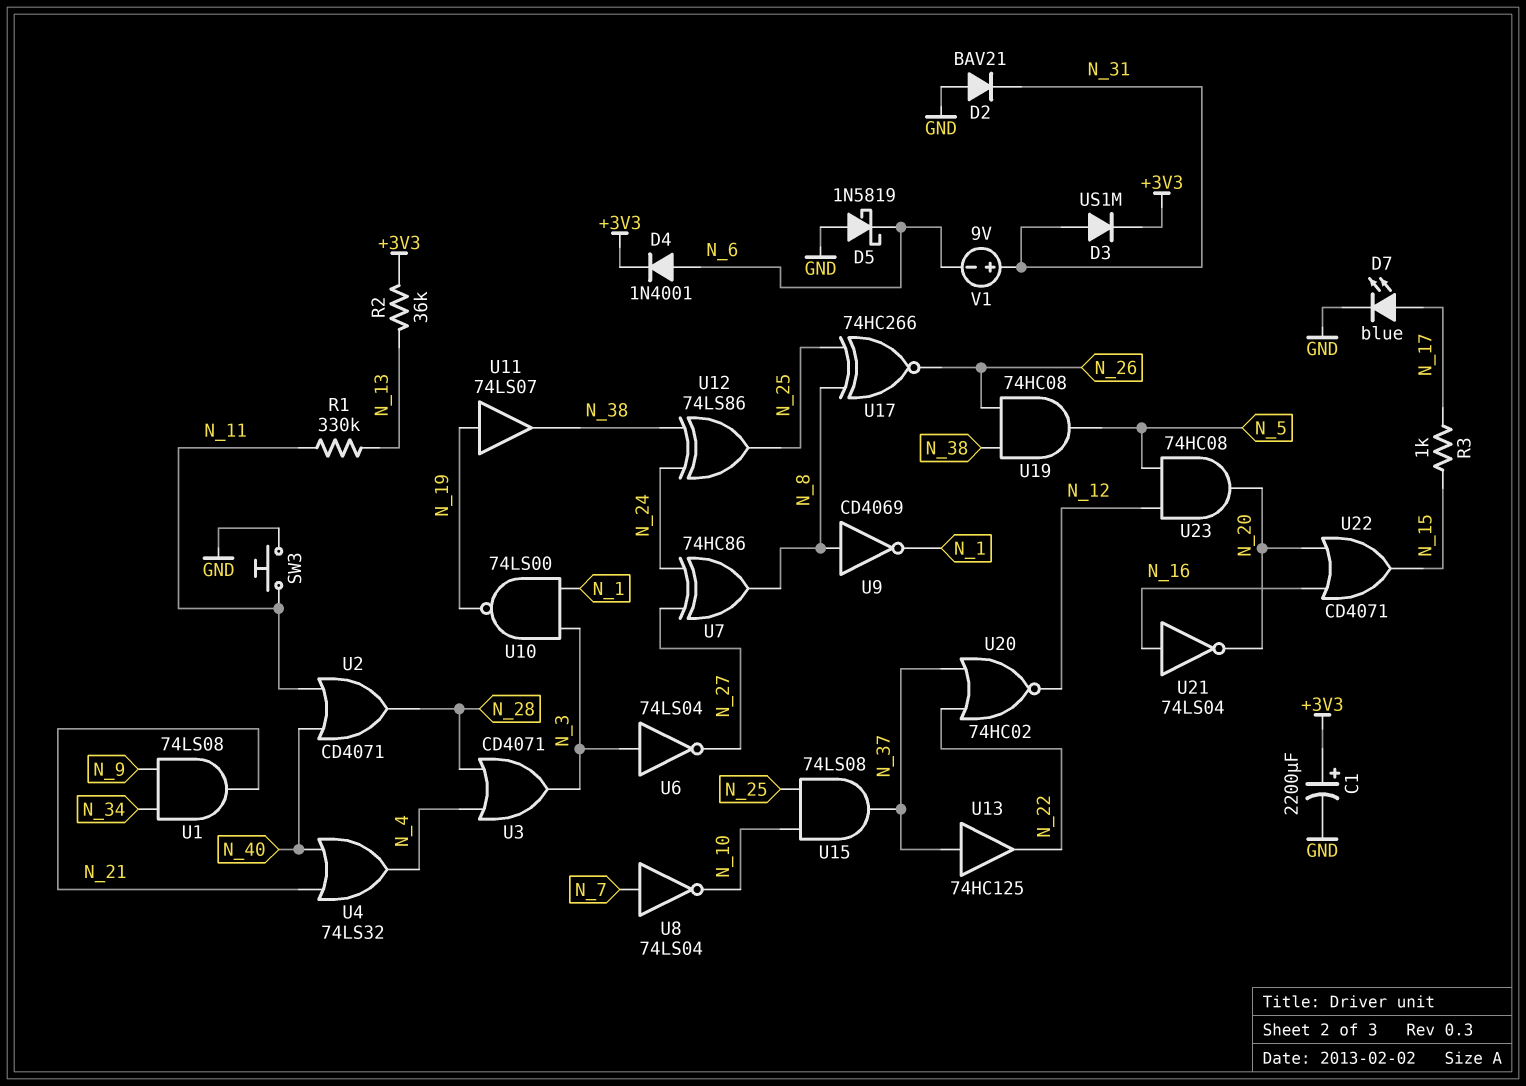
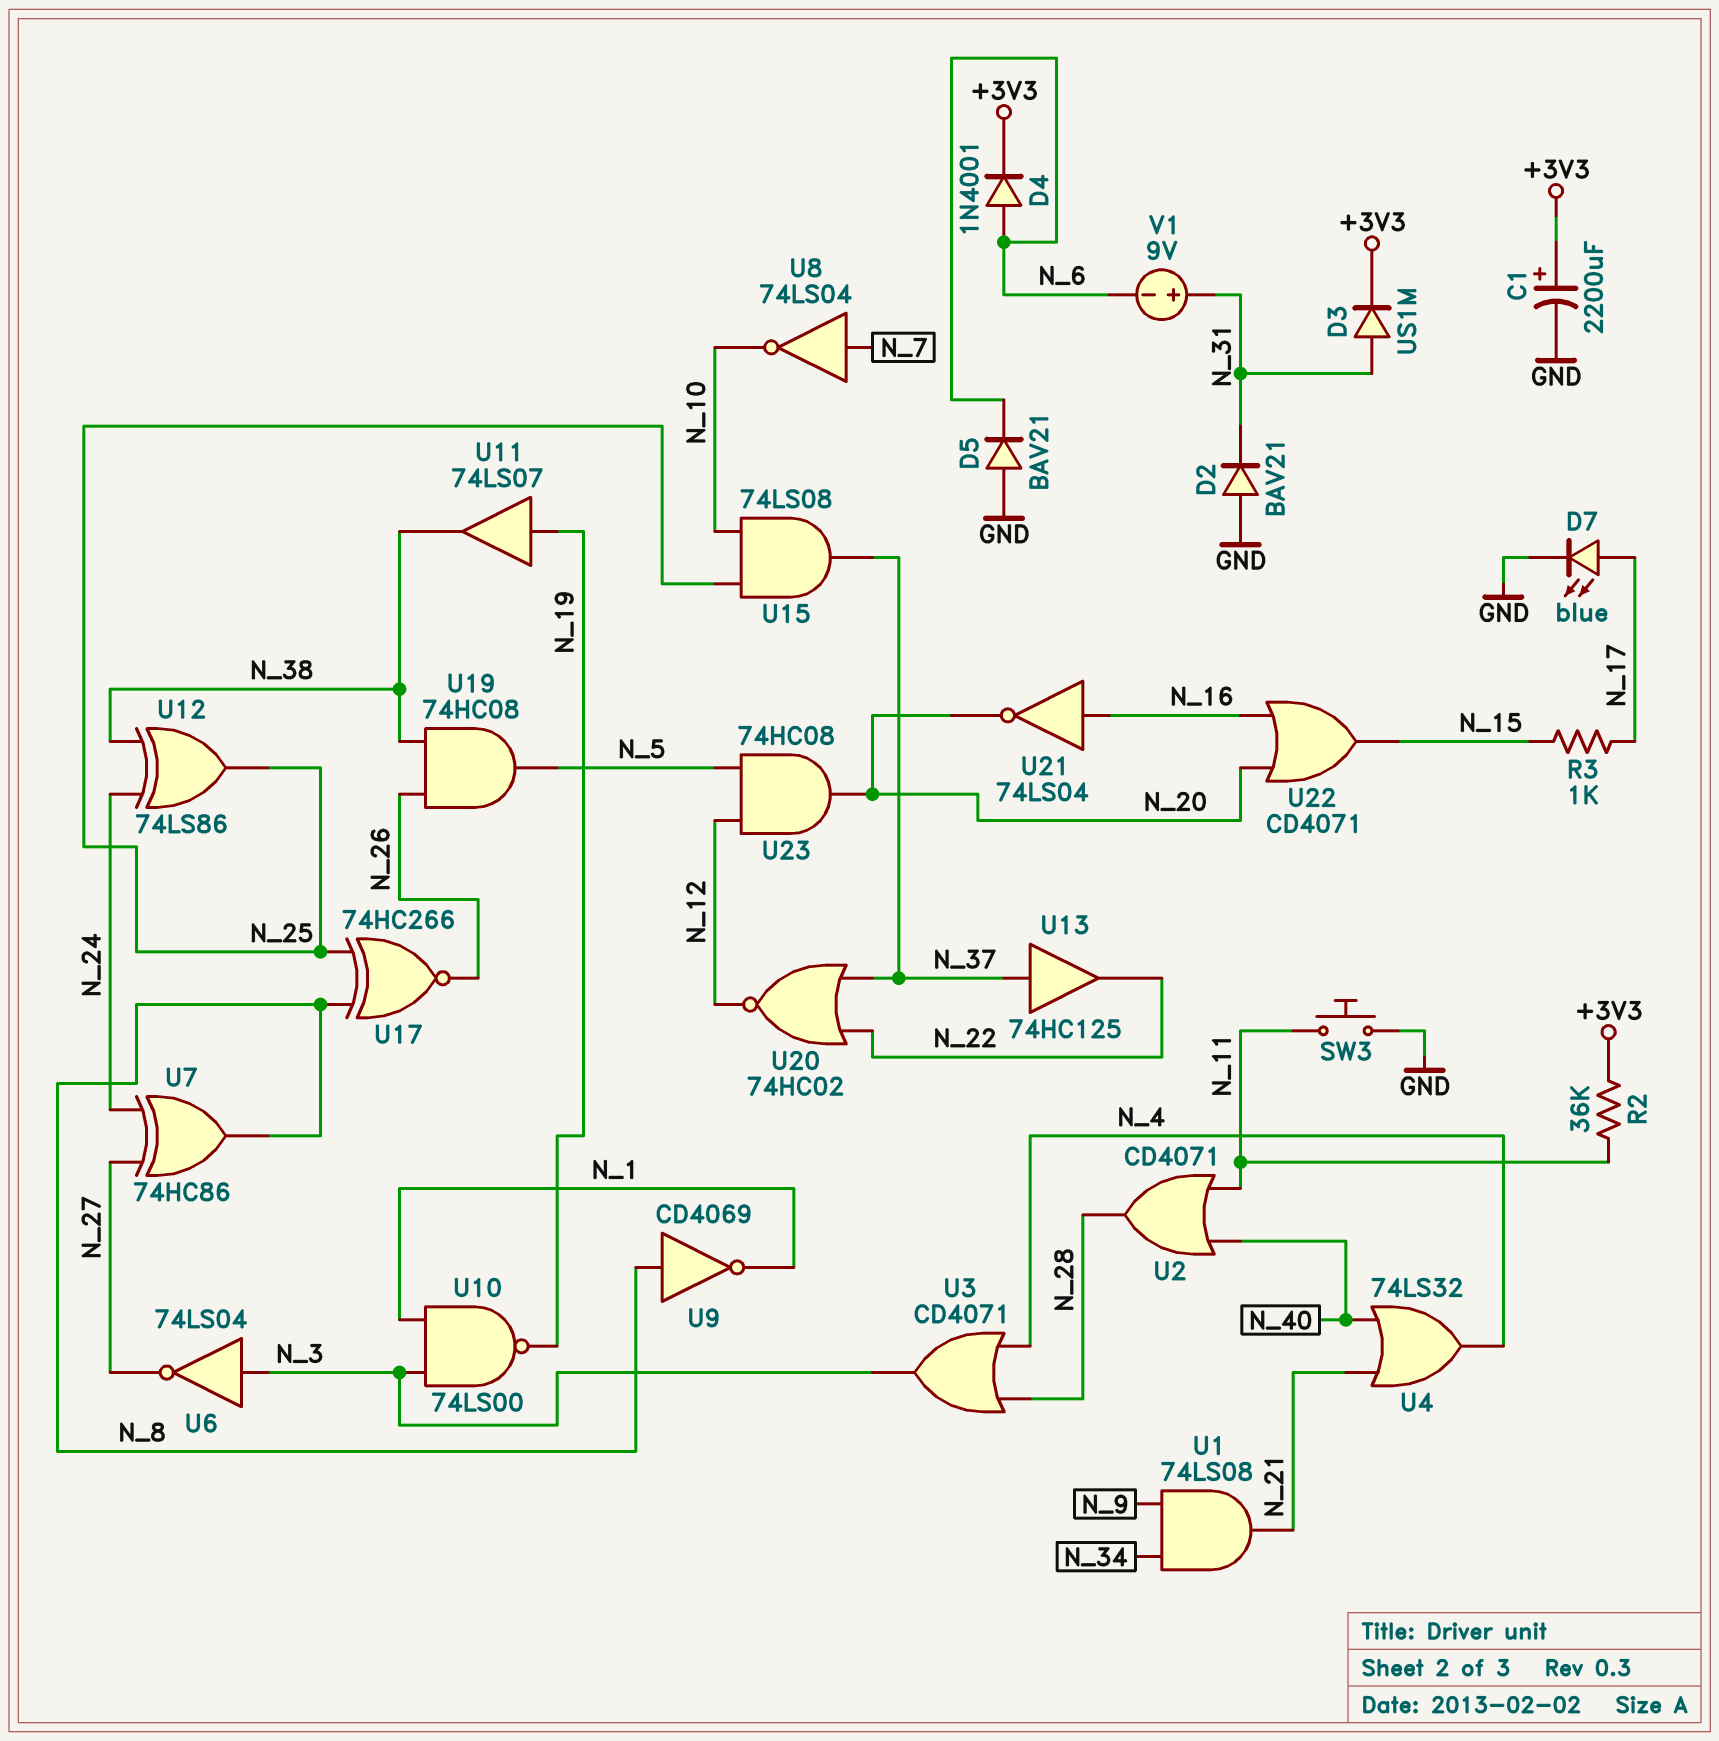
D5: schottky 1N5819 (A GND, K N_6) -> diode BAV21 (A GND, K N_6)
R1: 330k (N_11, N_13) -> none
R2: 36k (+3V3, N_13) -> 36k (+3V3, N_11)

